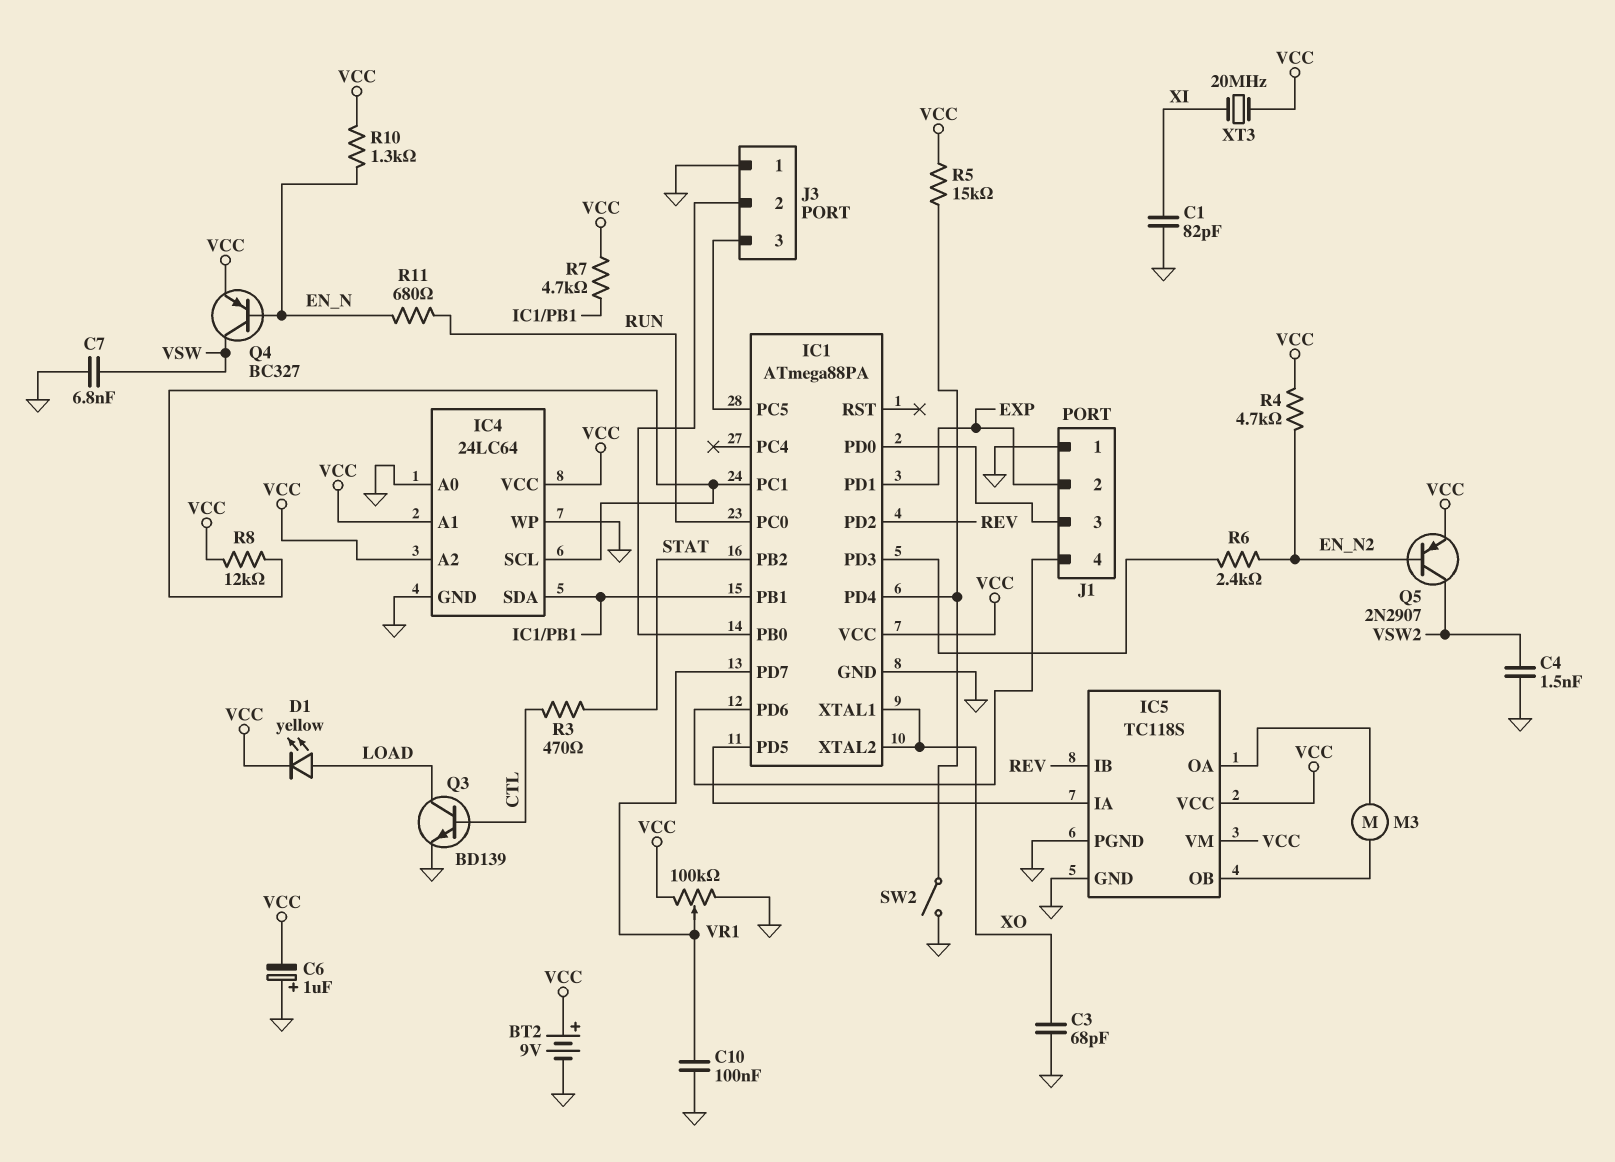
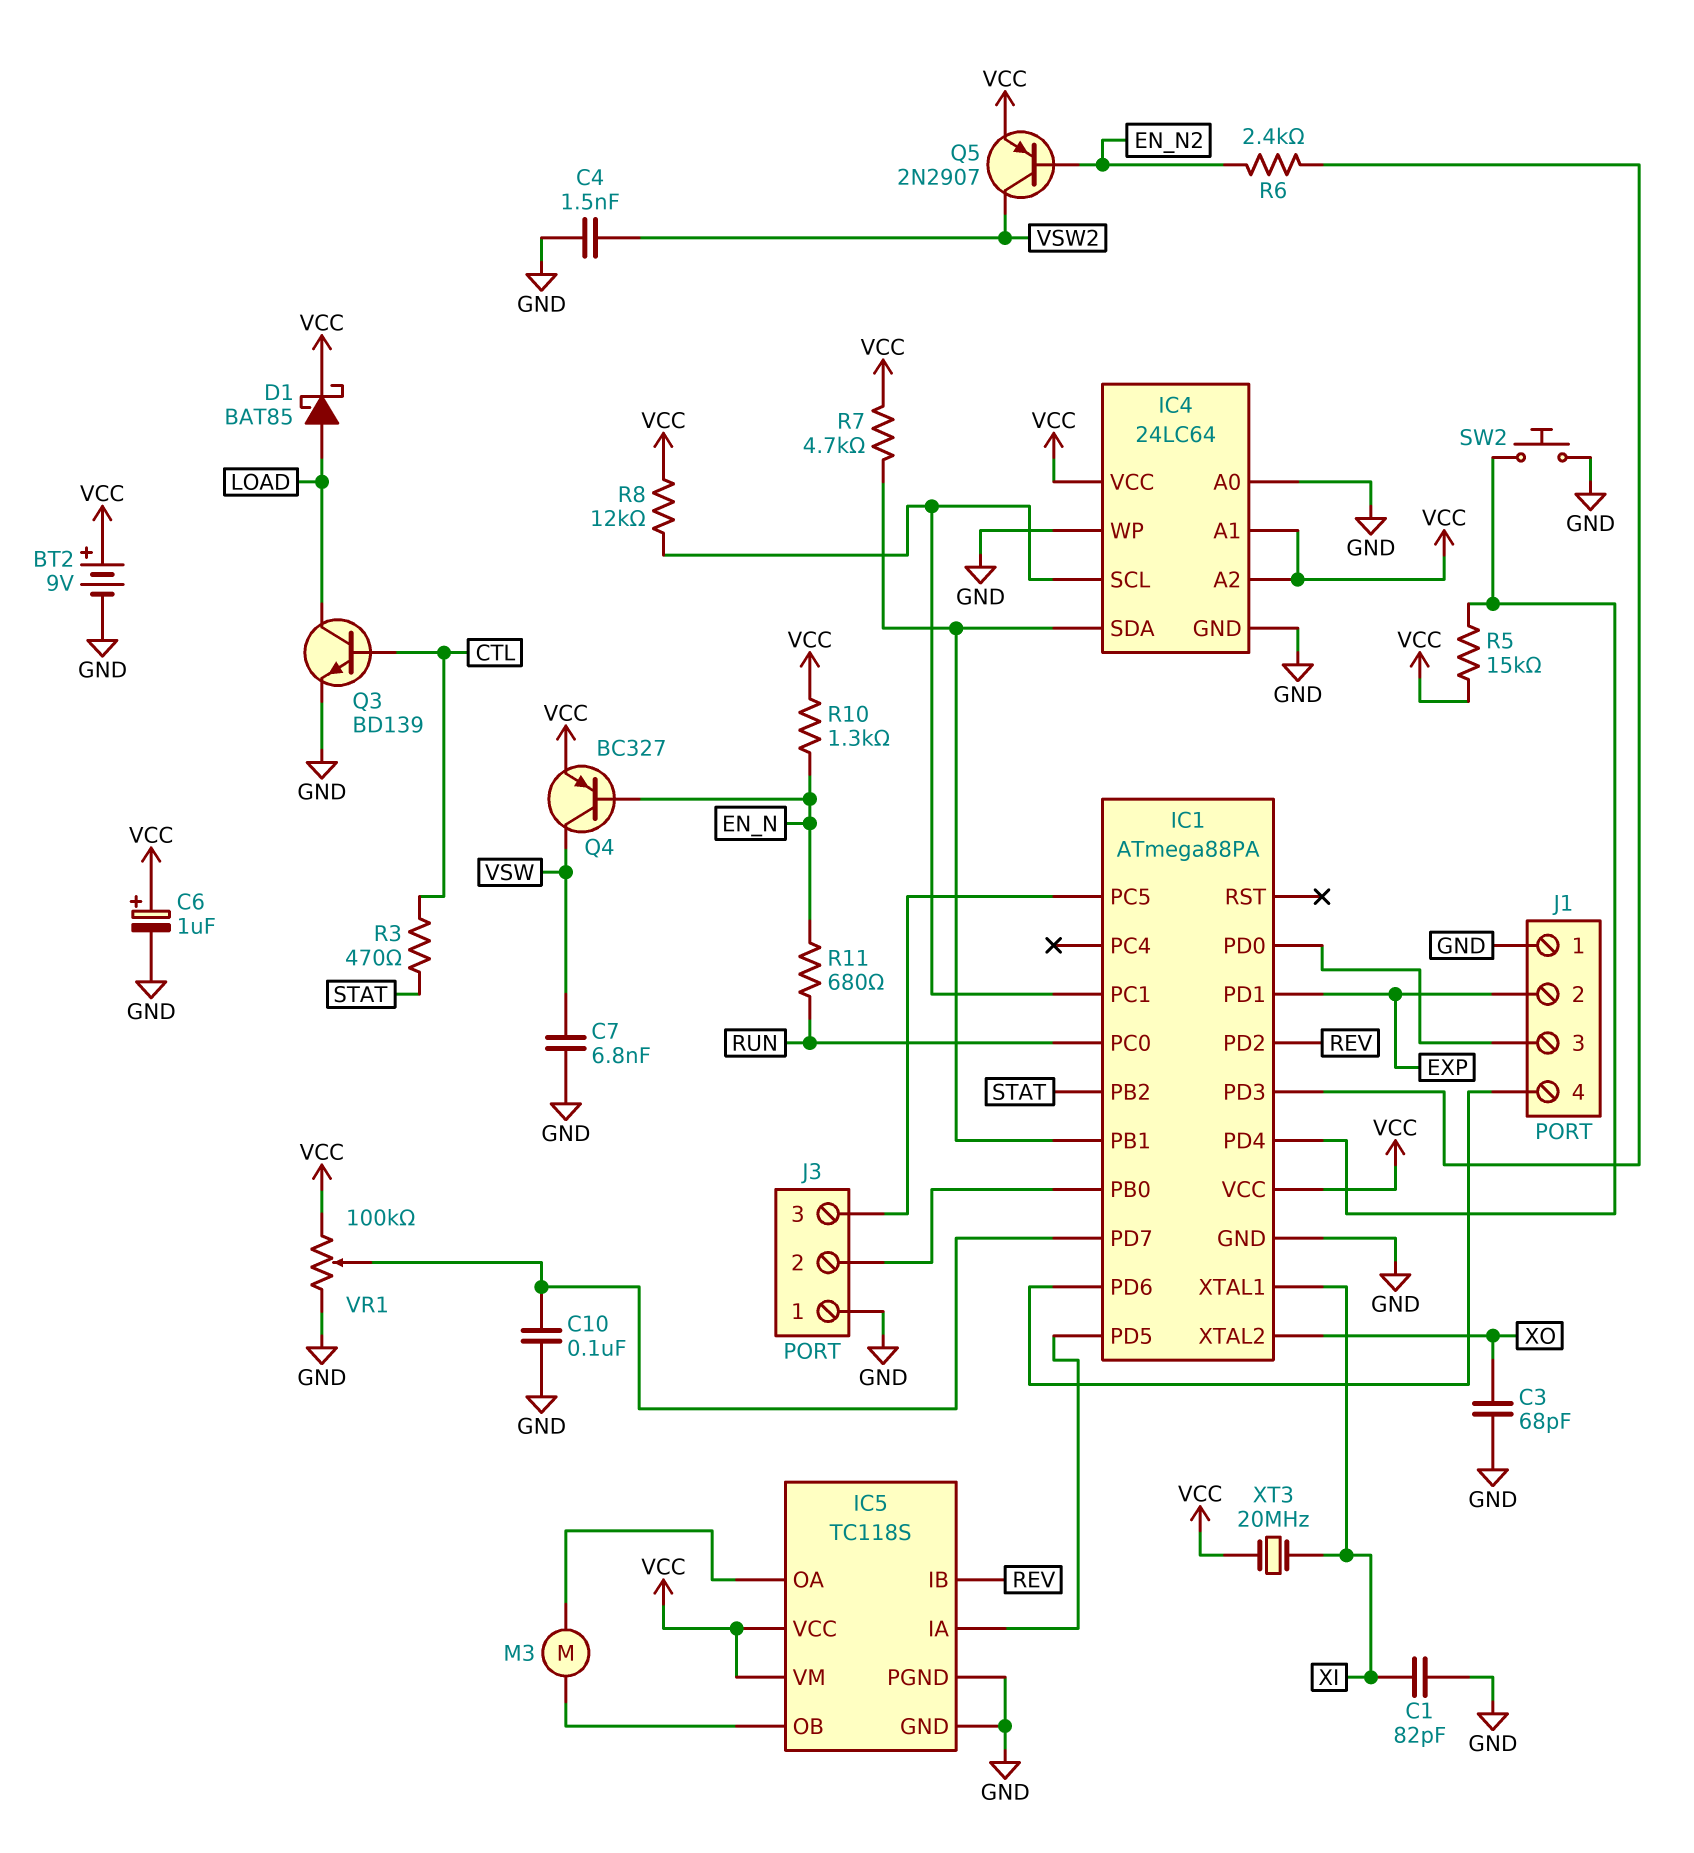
C6: 1uF (plus GND, minus VCC) -> 1uF (plus VCC, minus GND)
D1: LED yellow (A LOAD, K VCC) -> schottky BAT85 (A LOAD, K VCC)
IC1 pin XTAL1: XO -> XI
R4: 4.7k (EN_N2, VCC) -> none
SW2: switch (GND, IC1/PD4) -> button (GND, IC1/PD4)

